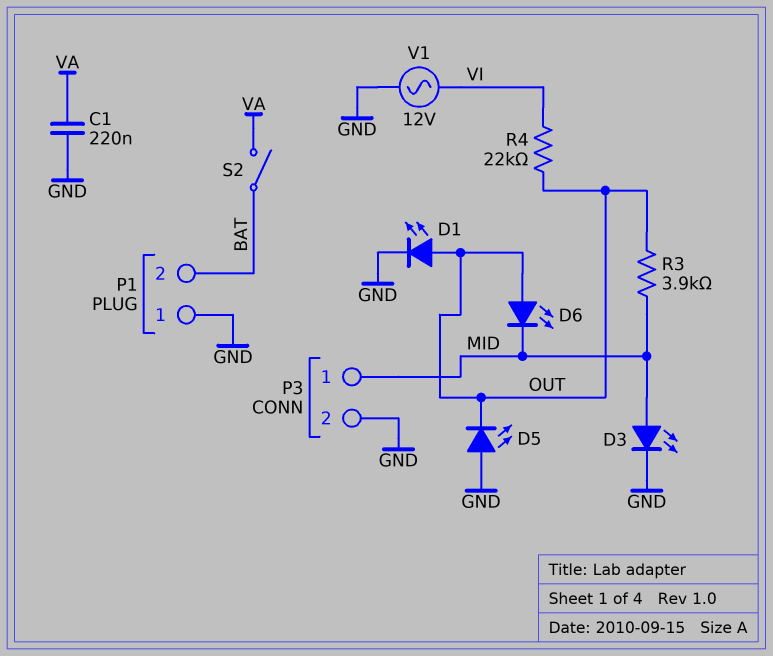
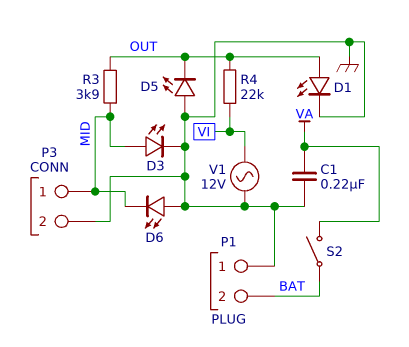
D6: LED (A OUT, K MID) -> LED (A GND, K MID)

